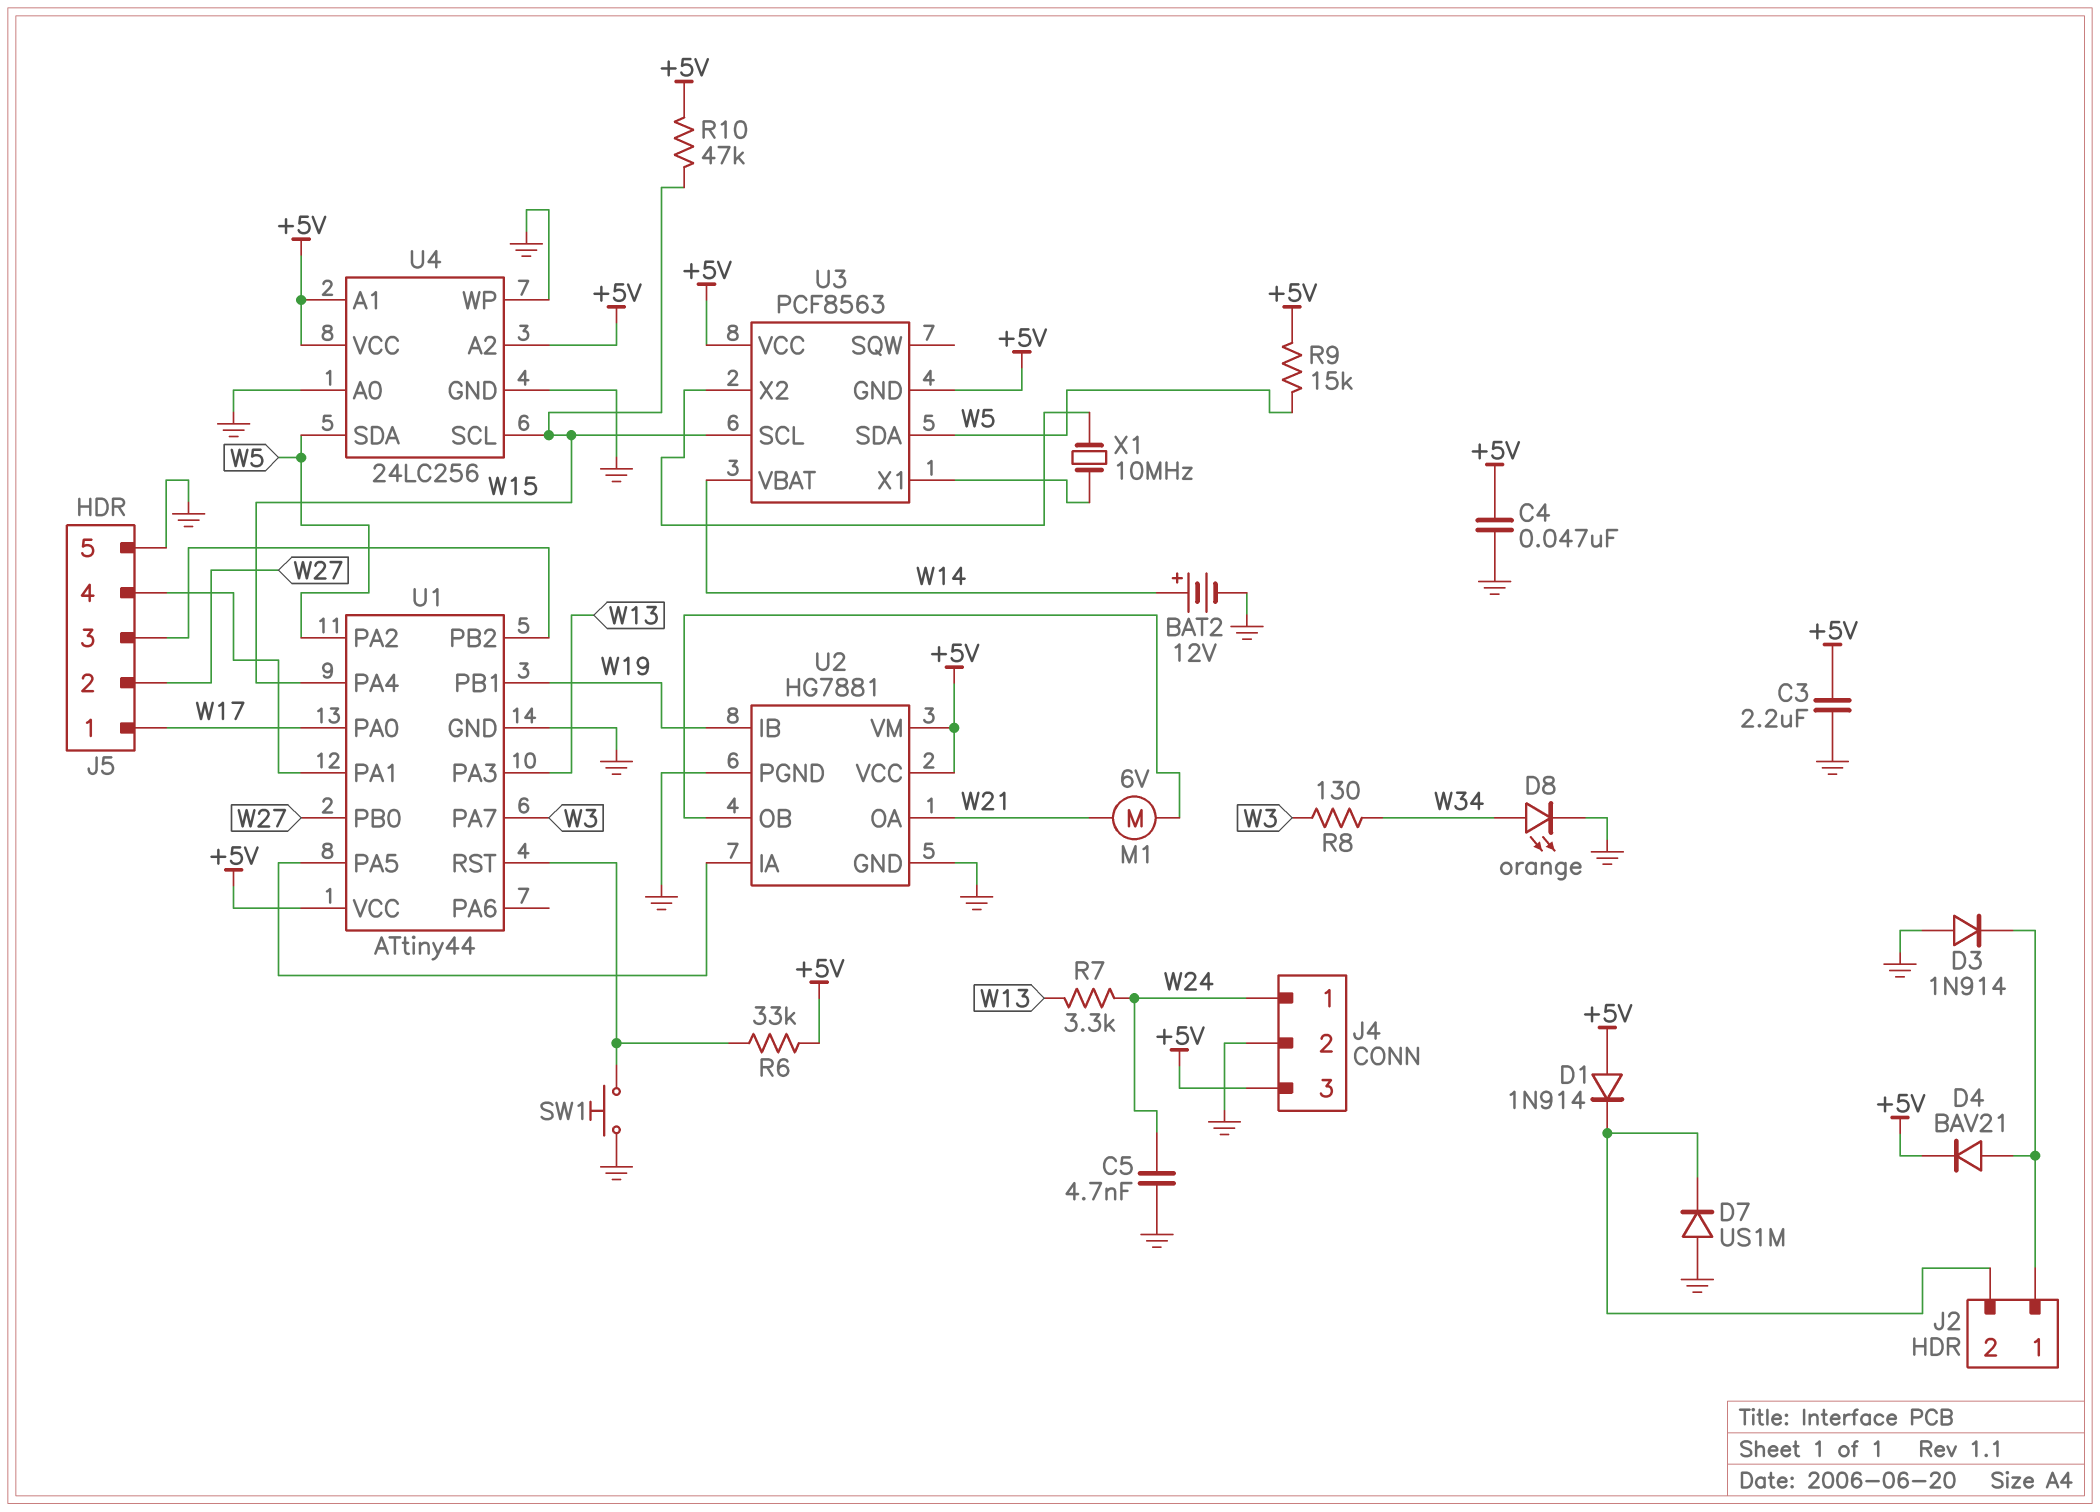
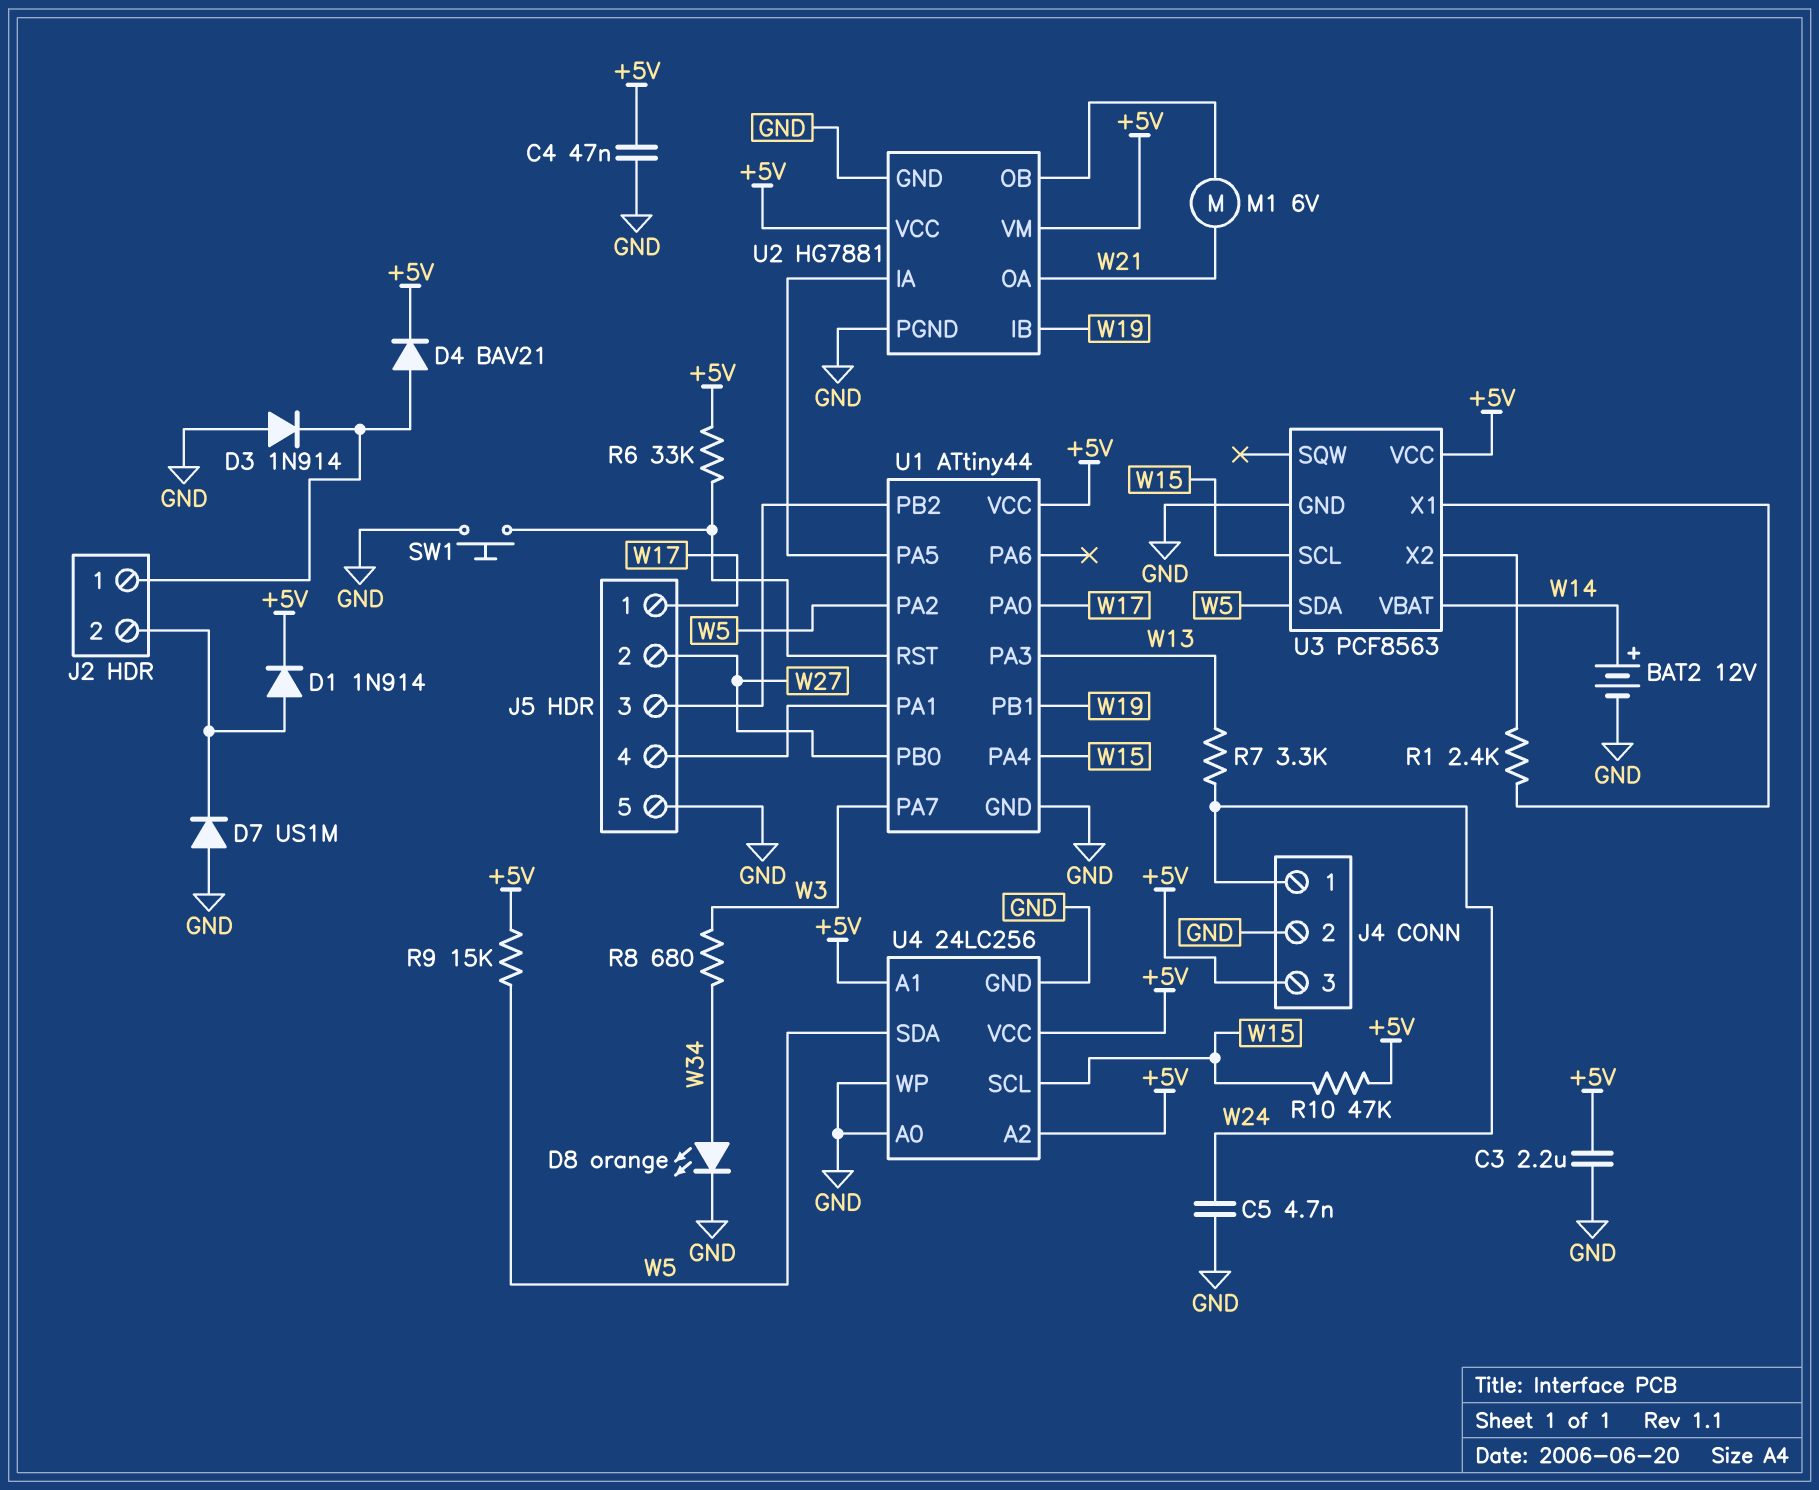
D1: diode 1N914 (A +5V, K J2/2) -> diode 1N914 (A J2/2, K +5V)
R1: none -> 2.4k (U3/X1, U3/X2)
R8: 130 (W3, W34) -> 680 (W3, W34)
U3 pin GND: +5V -> GND
X1: 10MHz (U3/X1, U3/X2) -> none

